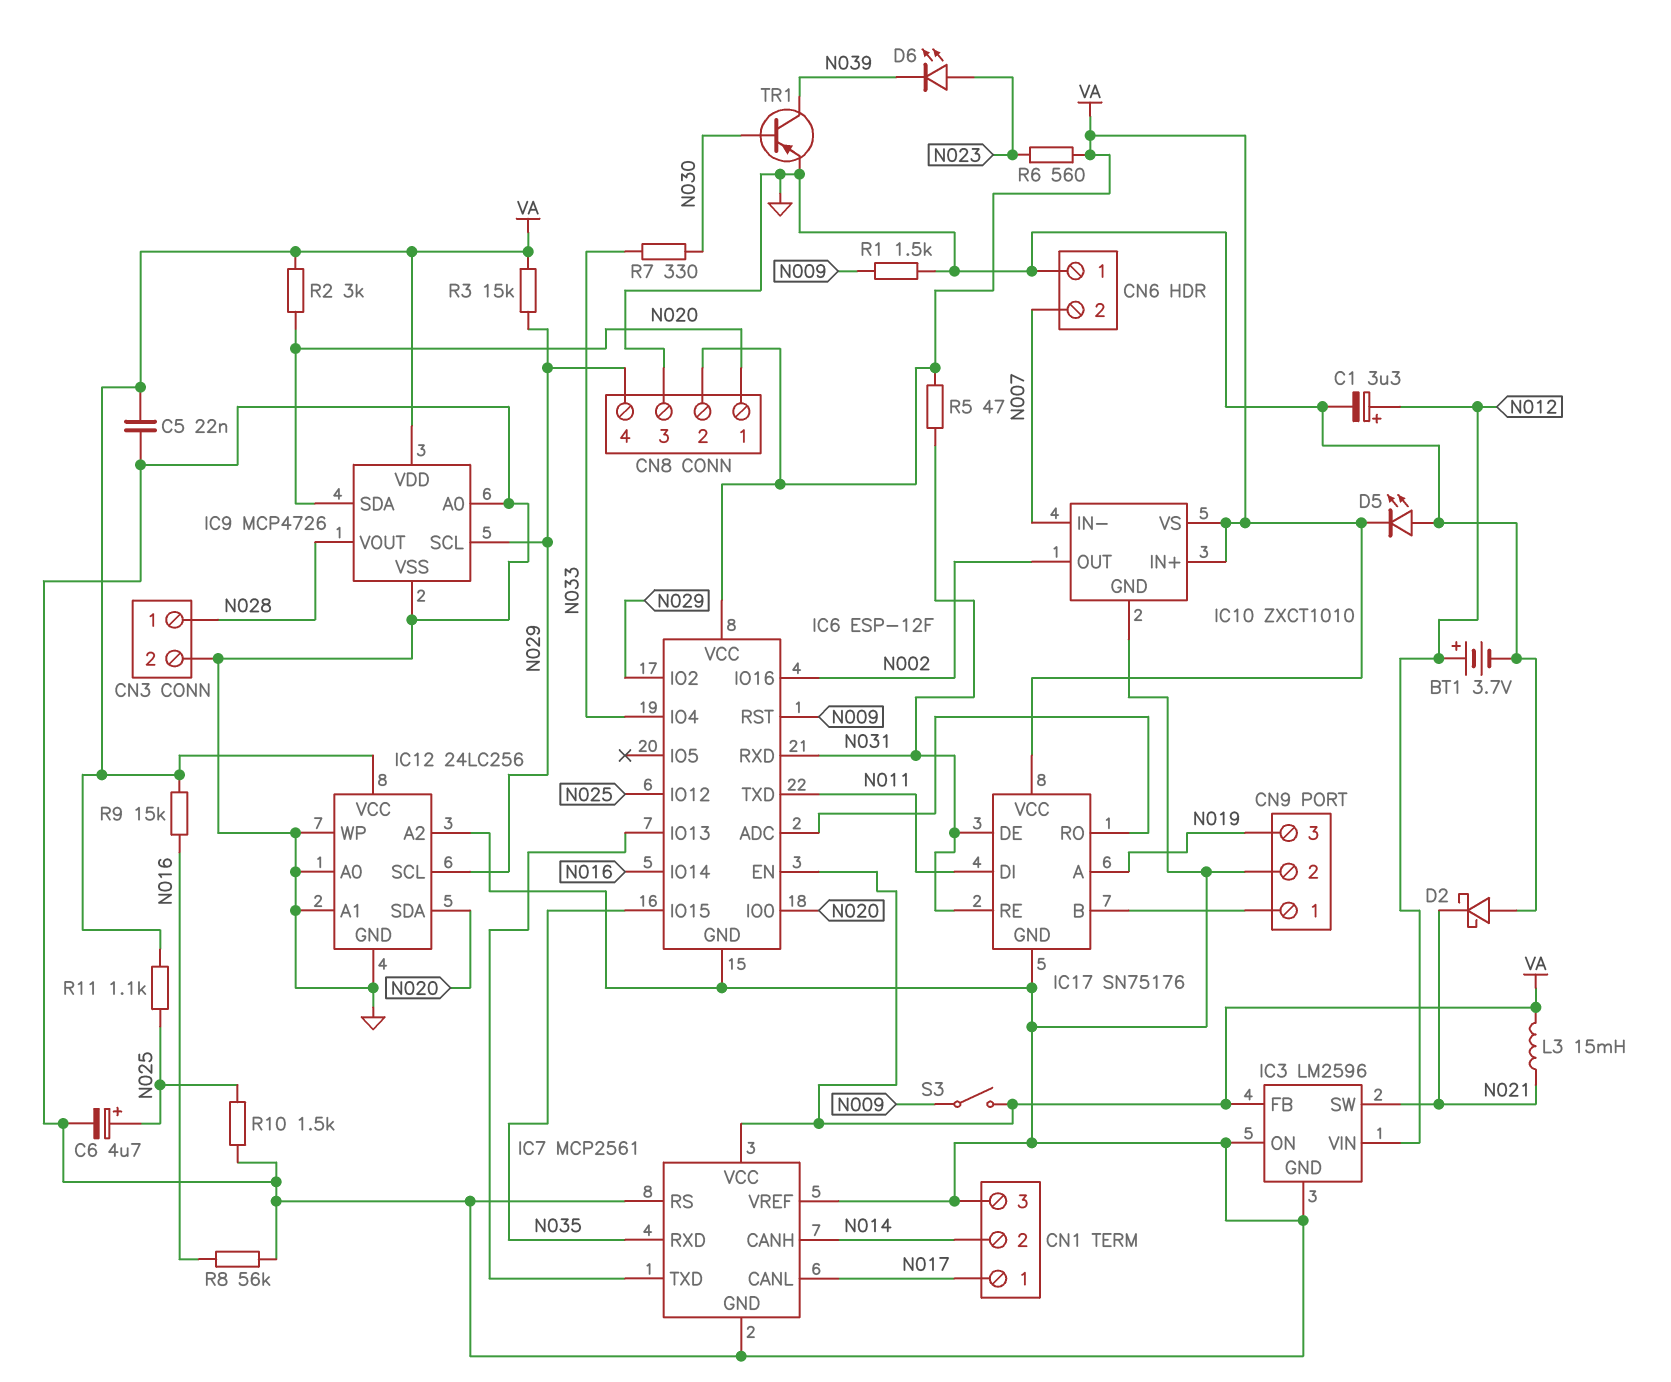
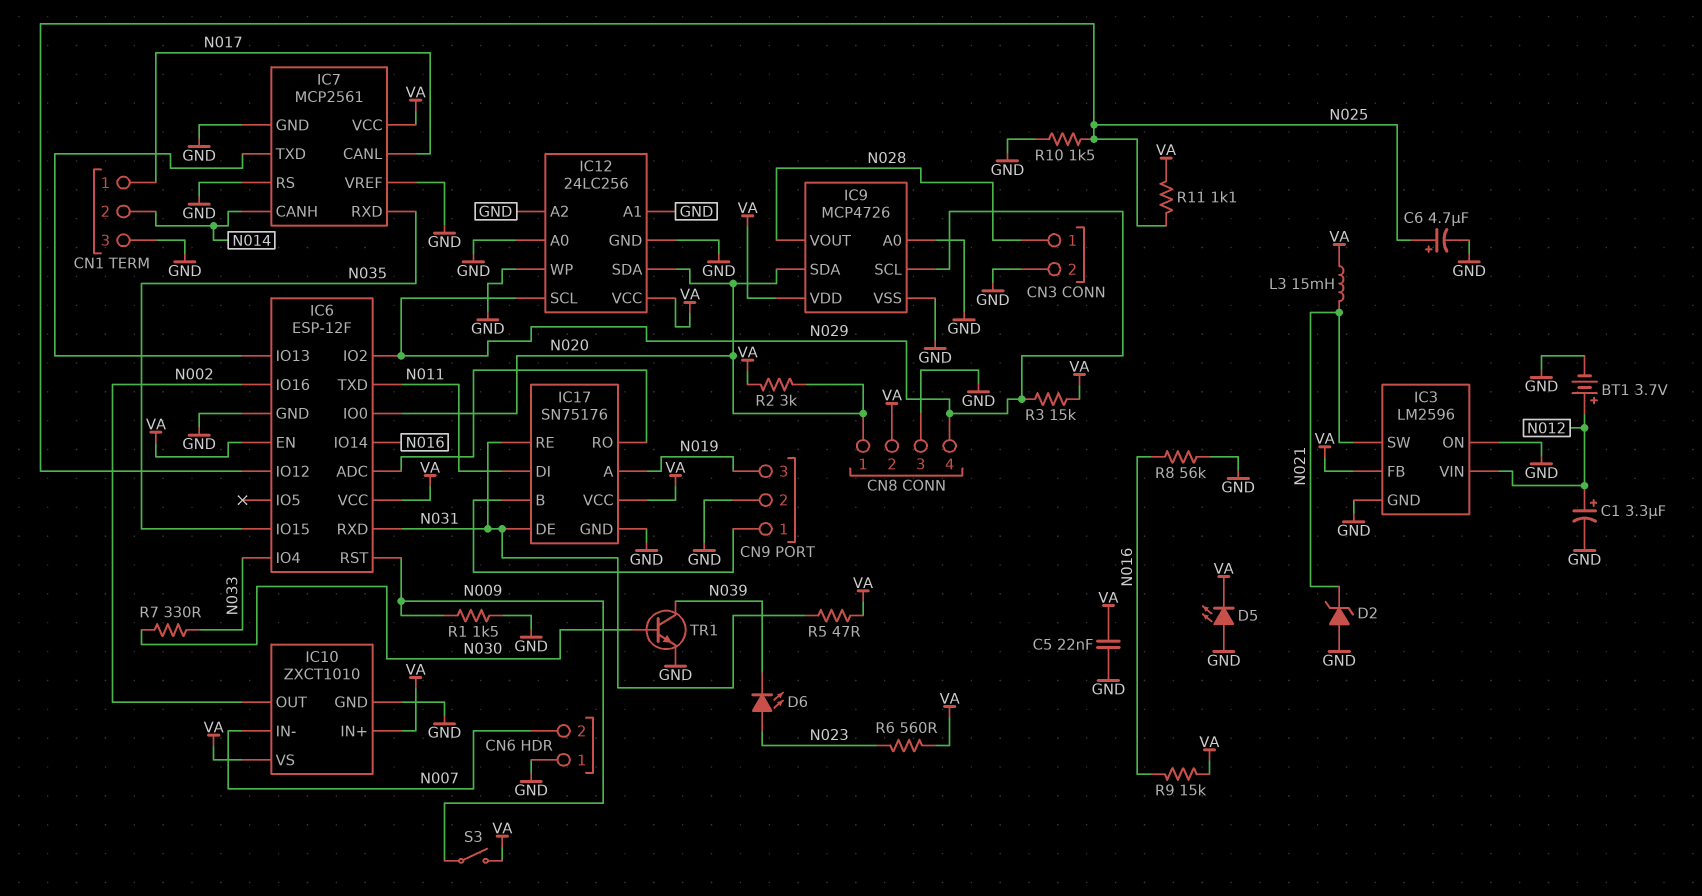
D2: schottky (A GND, K N021) -> zener (A GND, K N021)
TR1: PNP (B N030, C N039, E GND) -> NPN (B N030, C N039, E GND)

